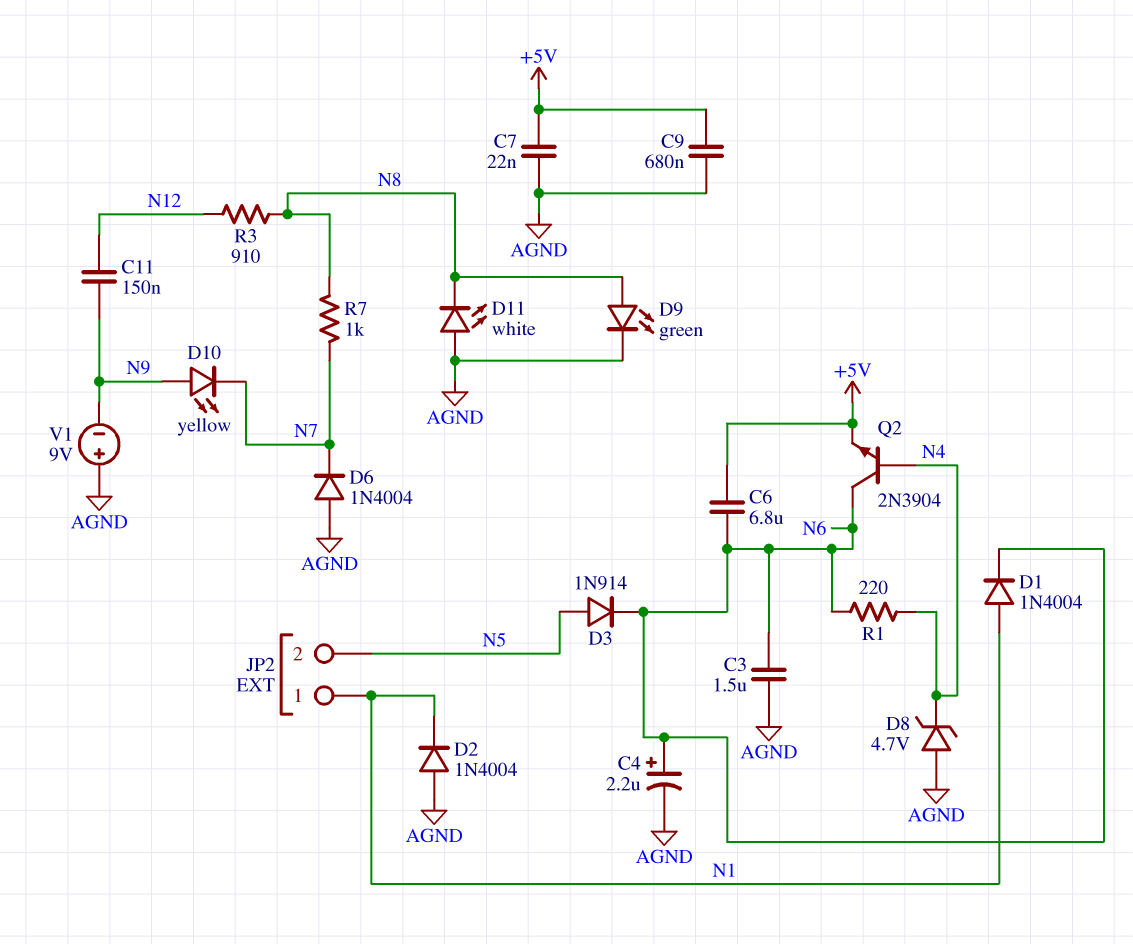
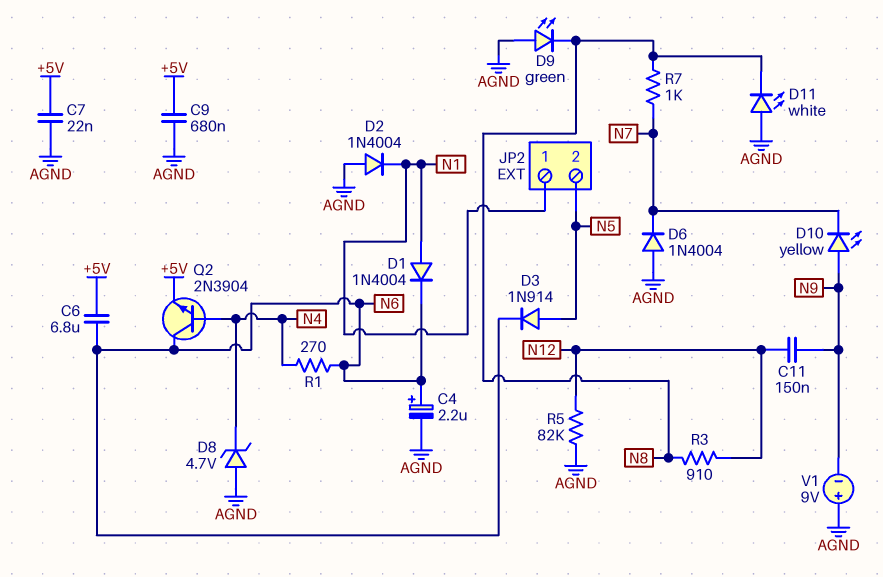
C3: 1.5uF (AGND, N6) -> none
D9: LED green (A N8, K AGND) -> LED green (A AGND, K N8)
R1: 220 (N4, N6) -> 270 (N4, N6)
R5: none -> 82k (AGND, N12)

